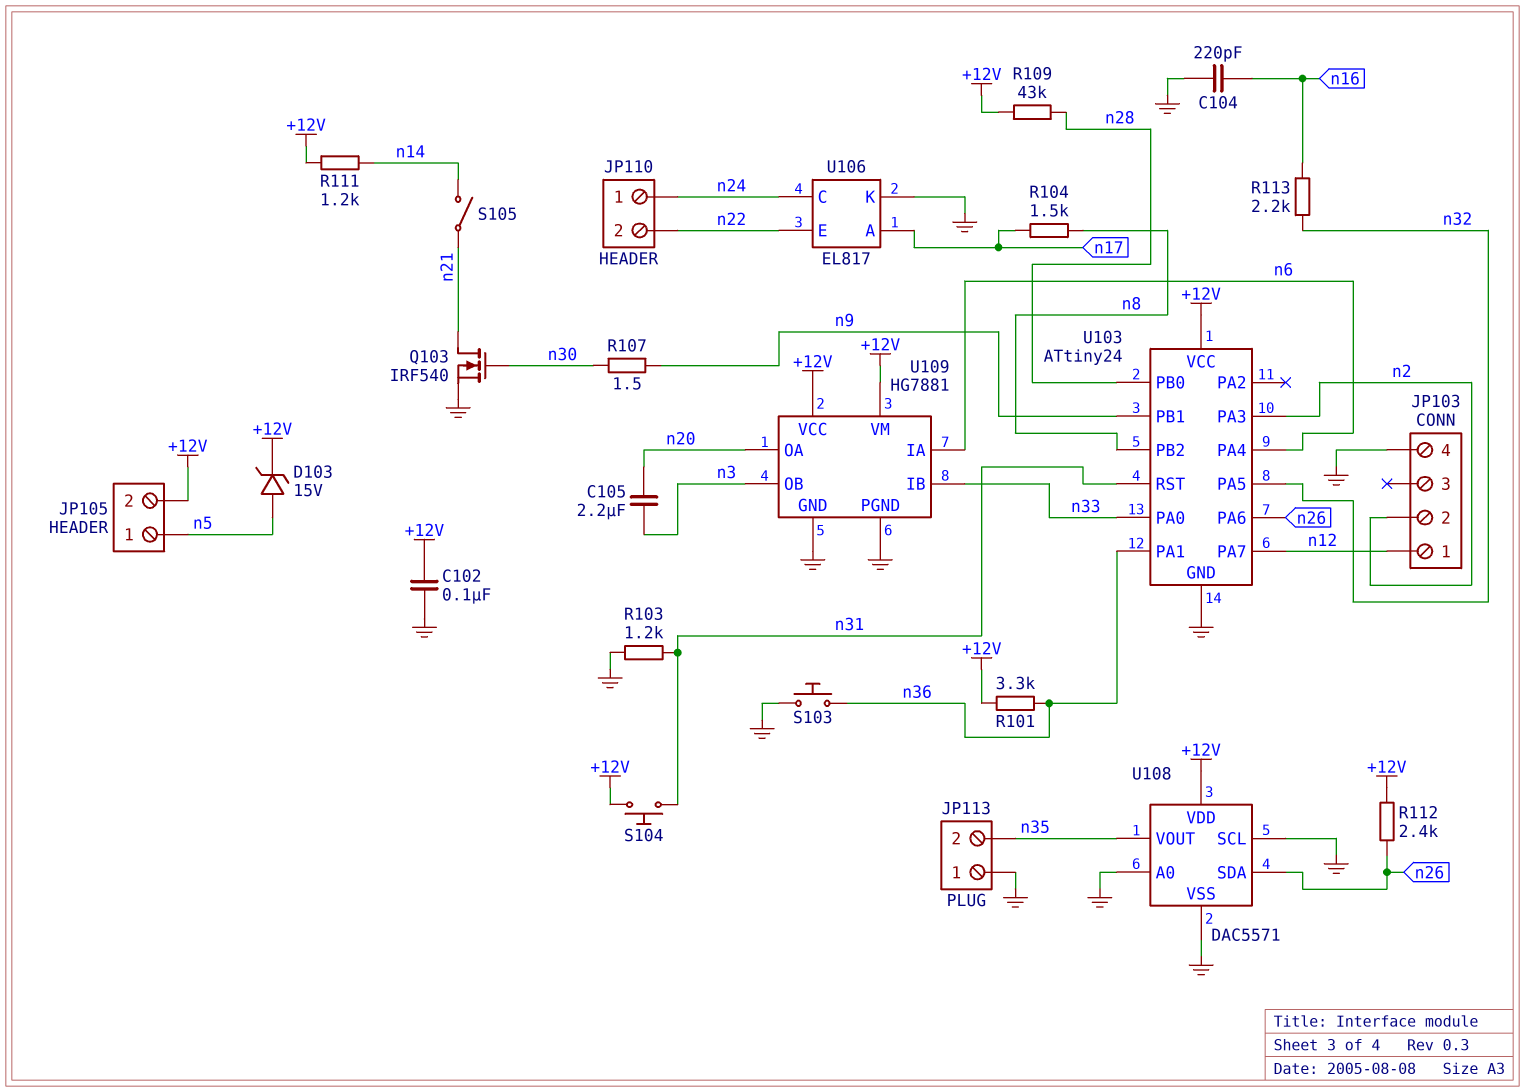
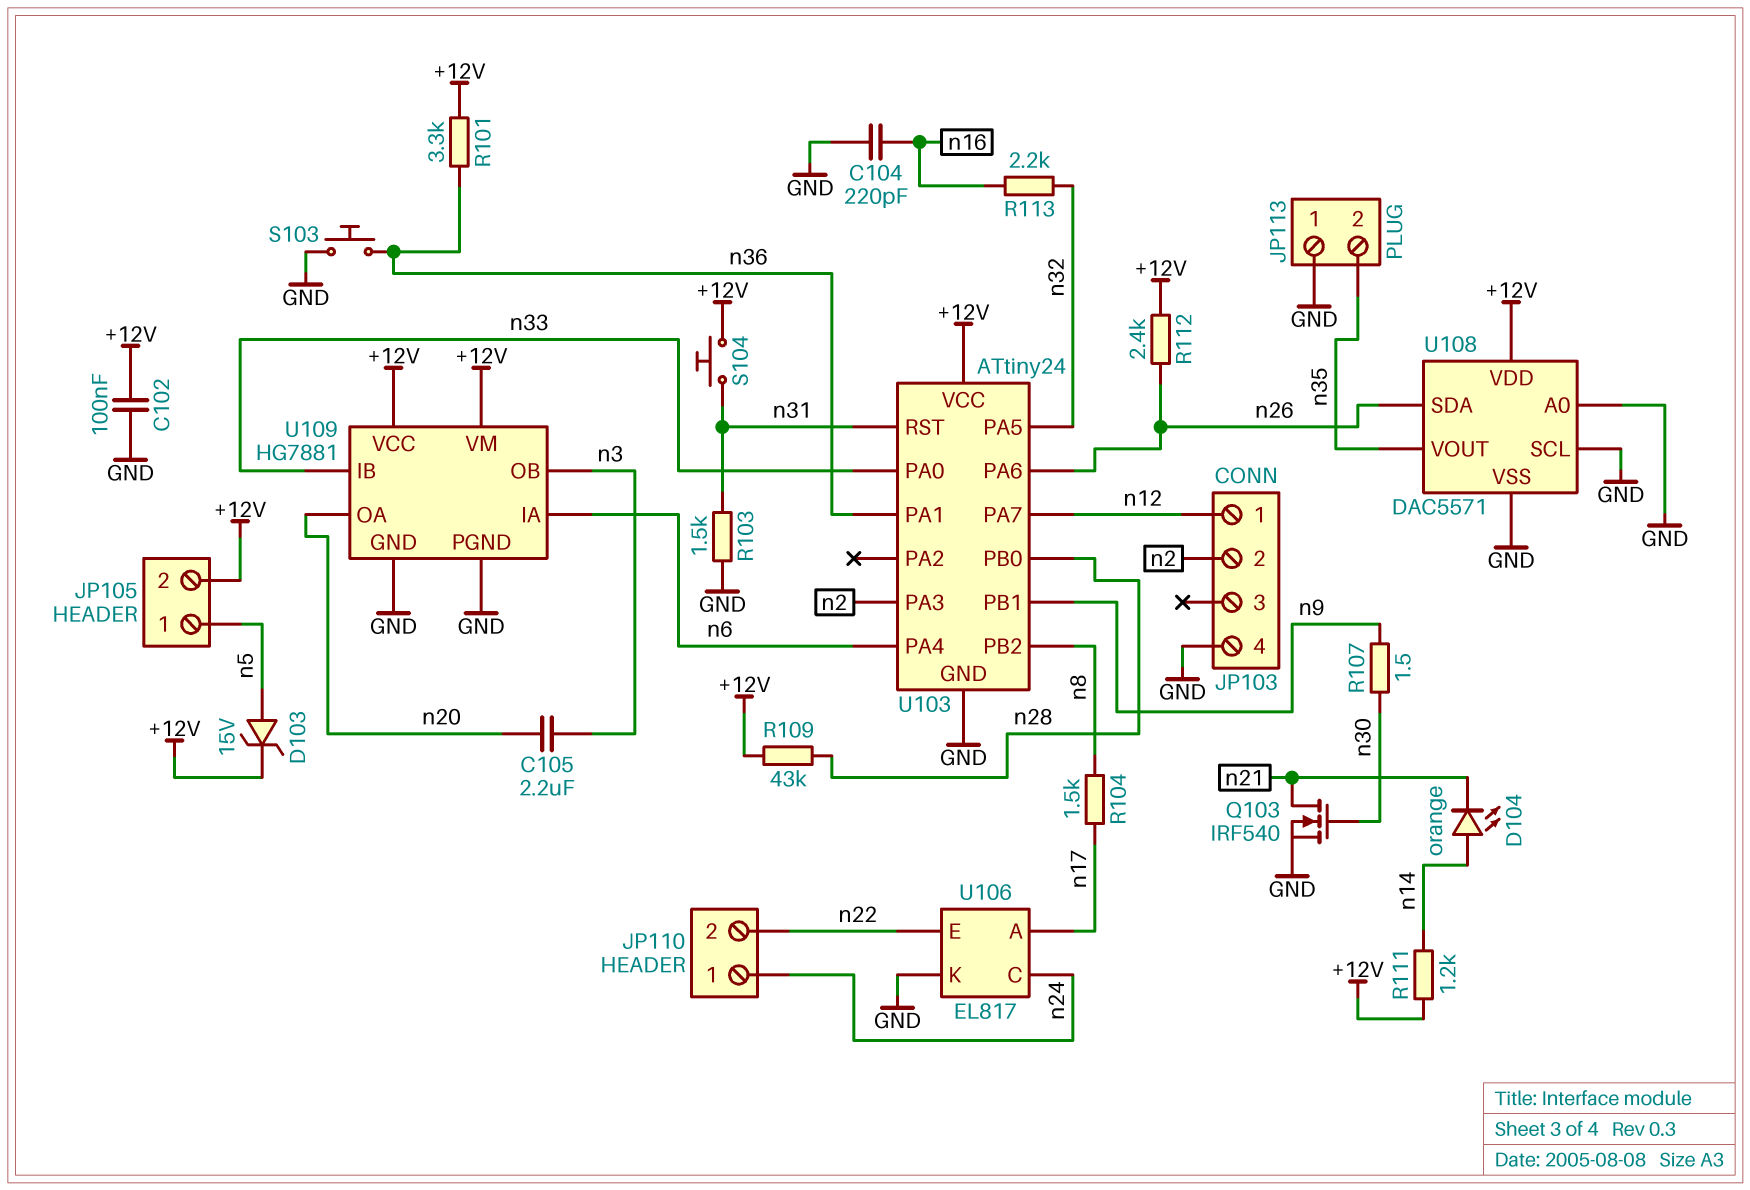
D104: none -> LED orange (A n14, K n21)
R103: 1.2k (GND, n31) -> 1.5k (GND, n31)
S105: switch (n14, n21) -> none

